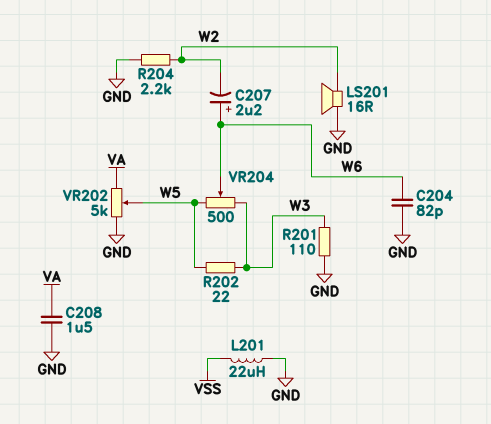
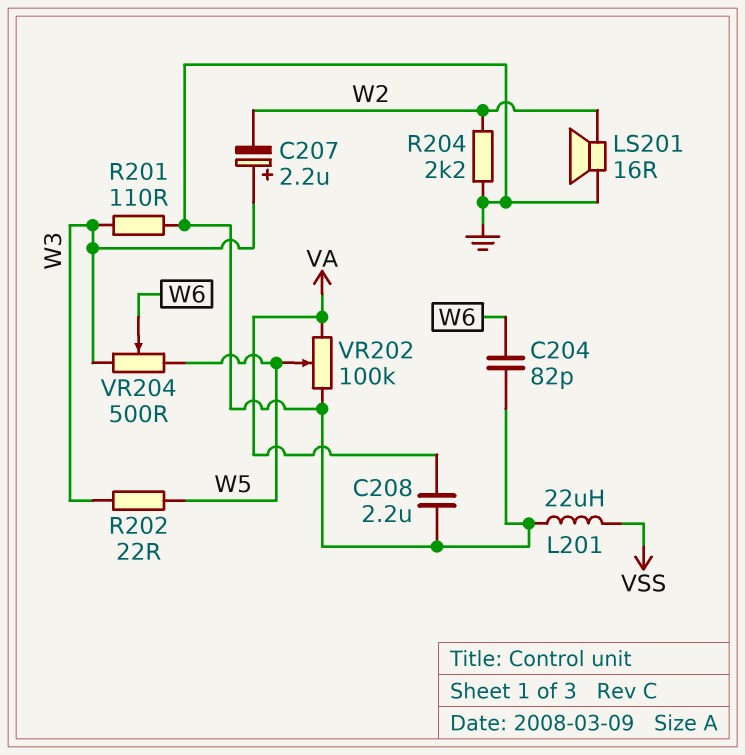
C207: 2.2uF (plus W6, minus W2) -> 2.2uF (plus W3, minus W2)
C208: 1.5uF (GND, VA) -> 2.2uF (GND, VA)
VR202: 5k (GND, VA, wiper W5) -> 100k (GND, VA, wiper W5)

